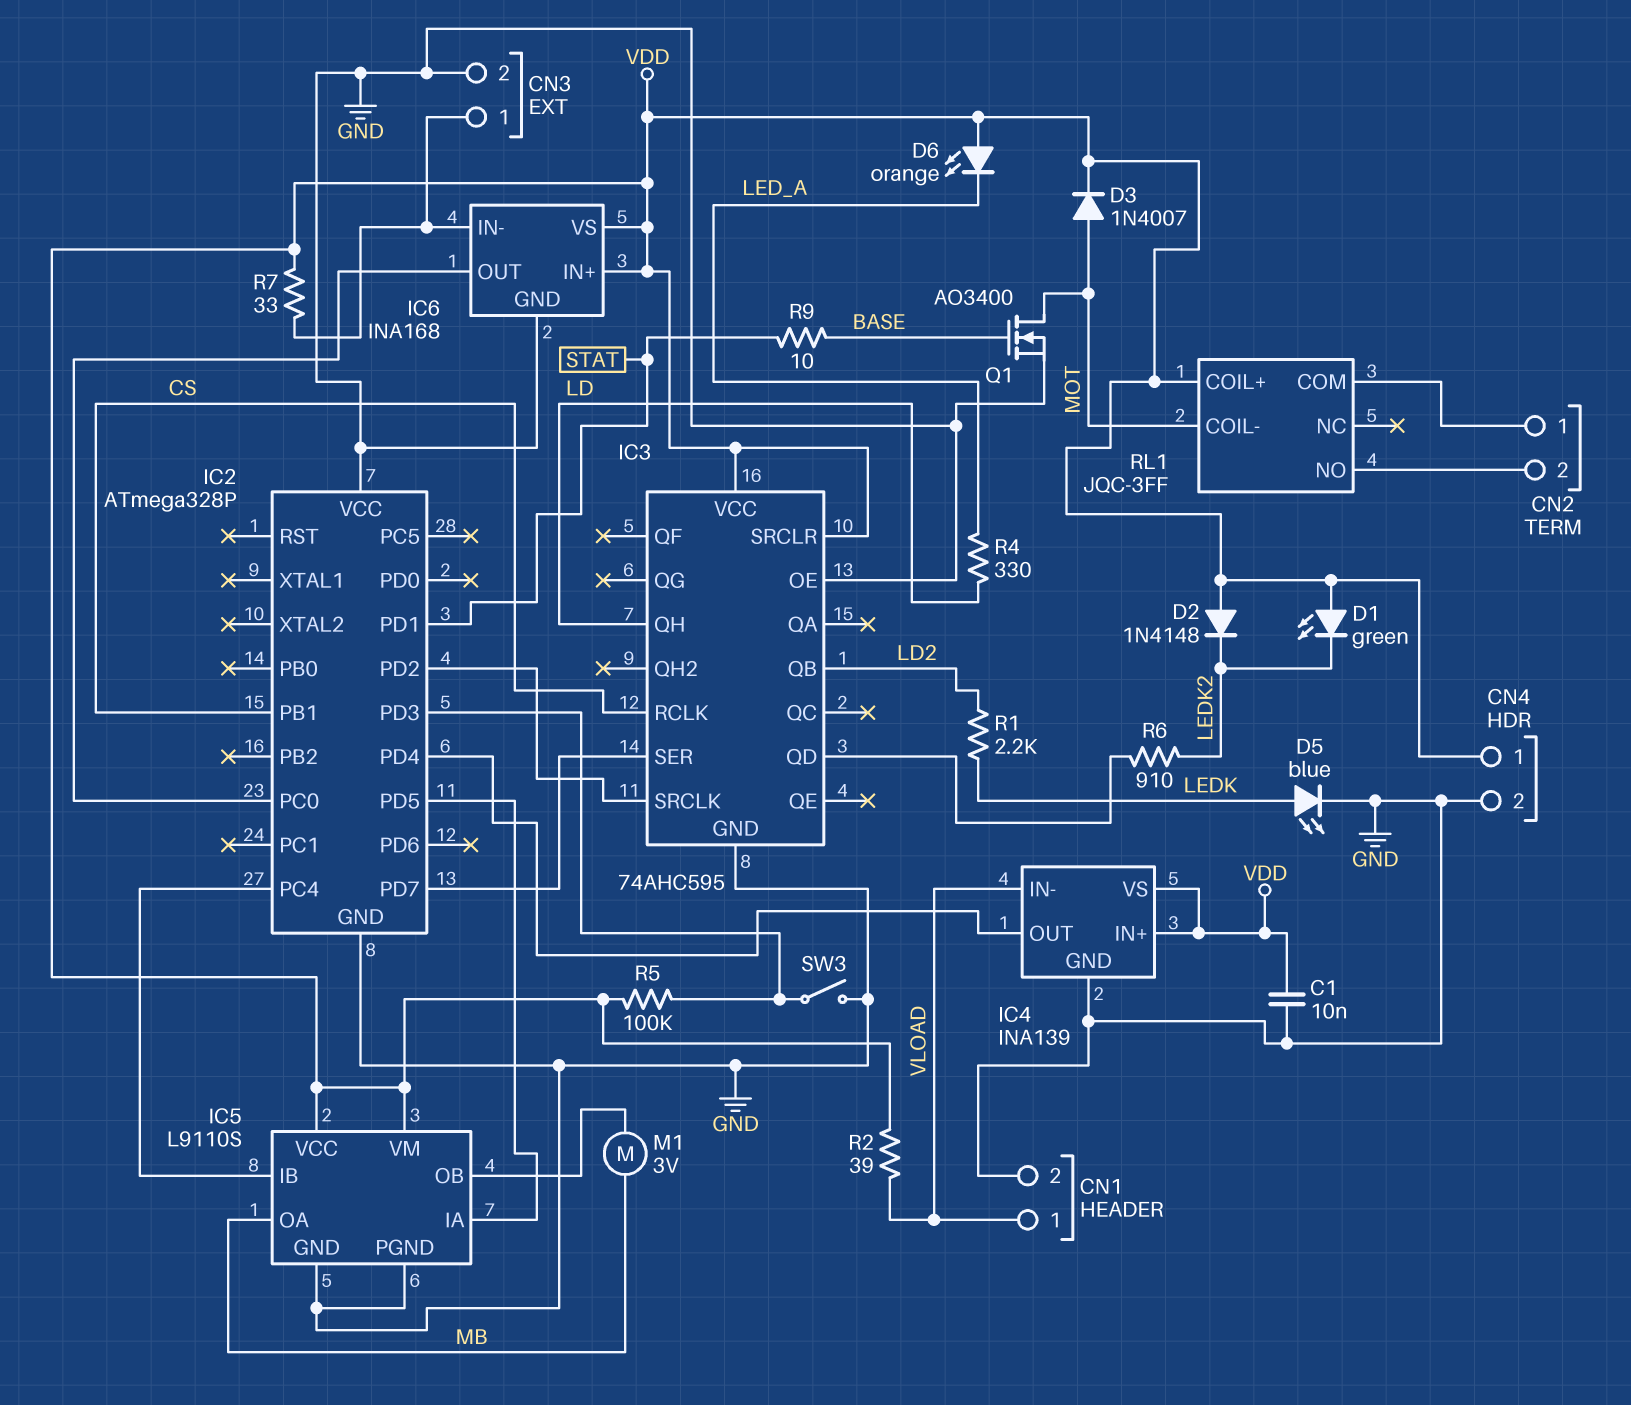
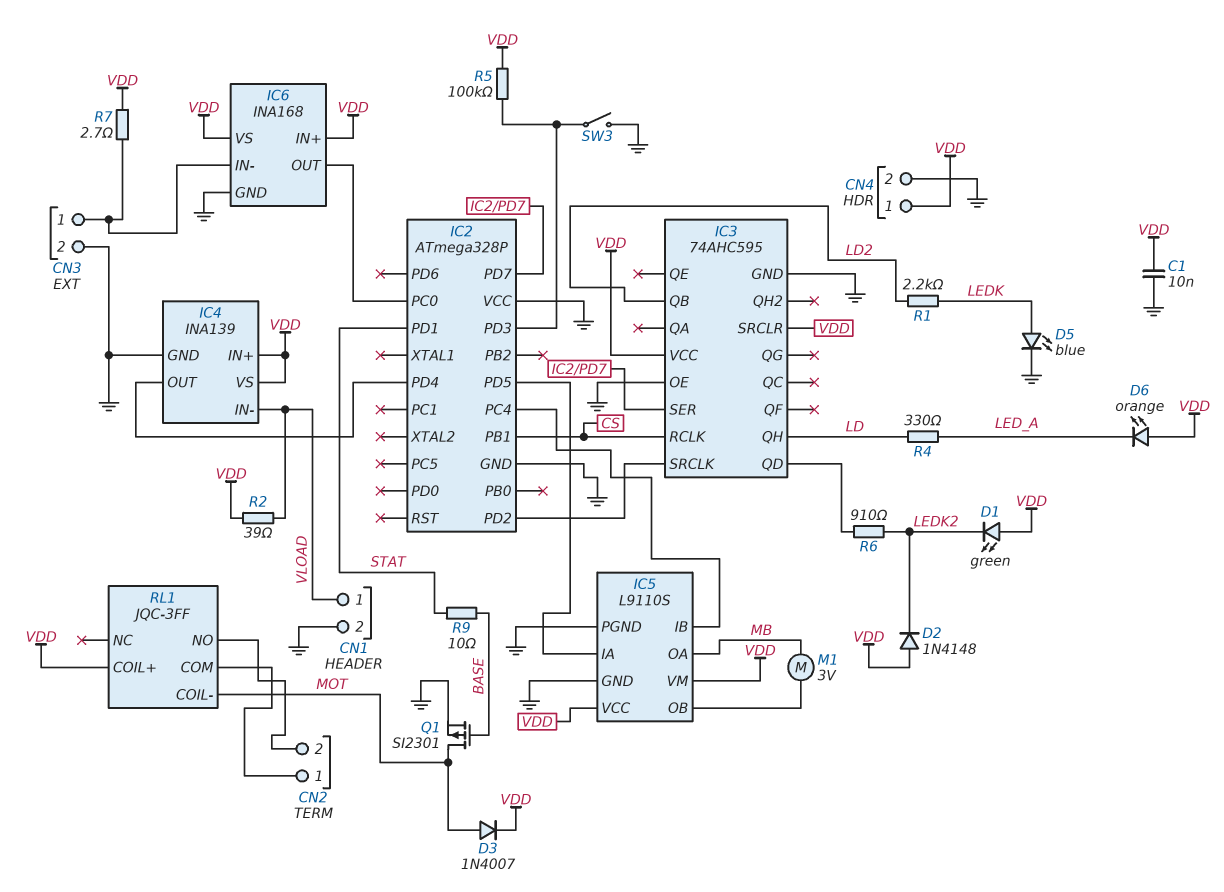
Q1: NMOS AO3400 (G BASE, D MOT, S GND) -> PMOS SI2301 (G BASE, D MOT, S GND)
R7: 33 (CN3/1, VDD) -> 2.7 (CN3/1, VDD)

